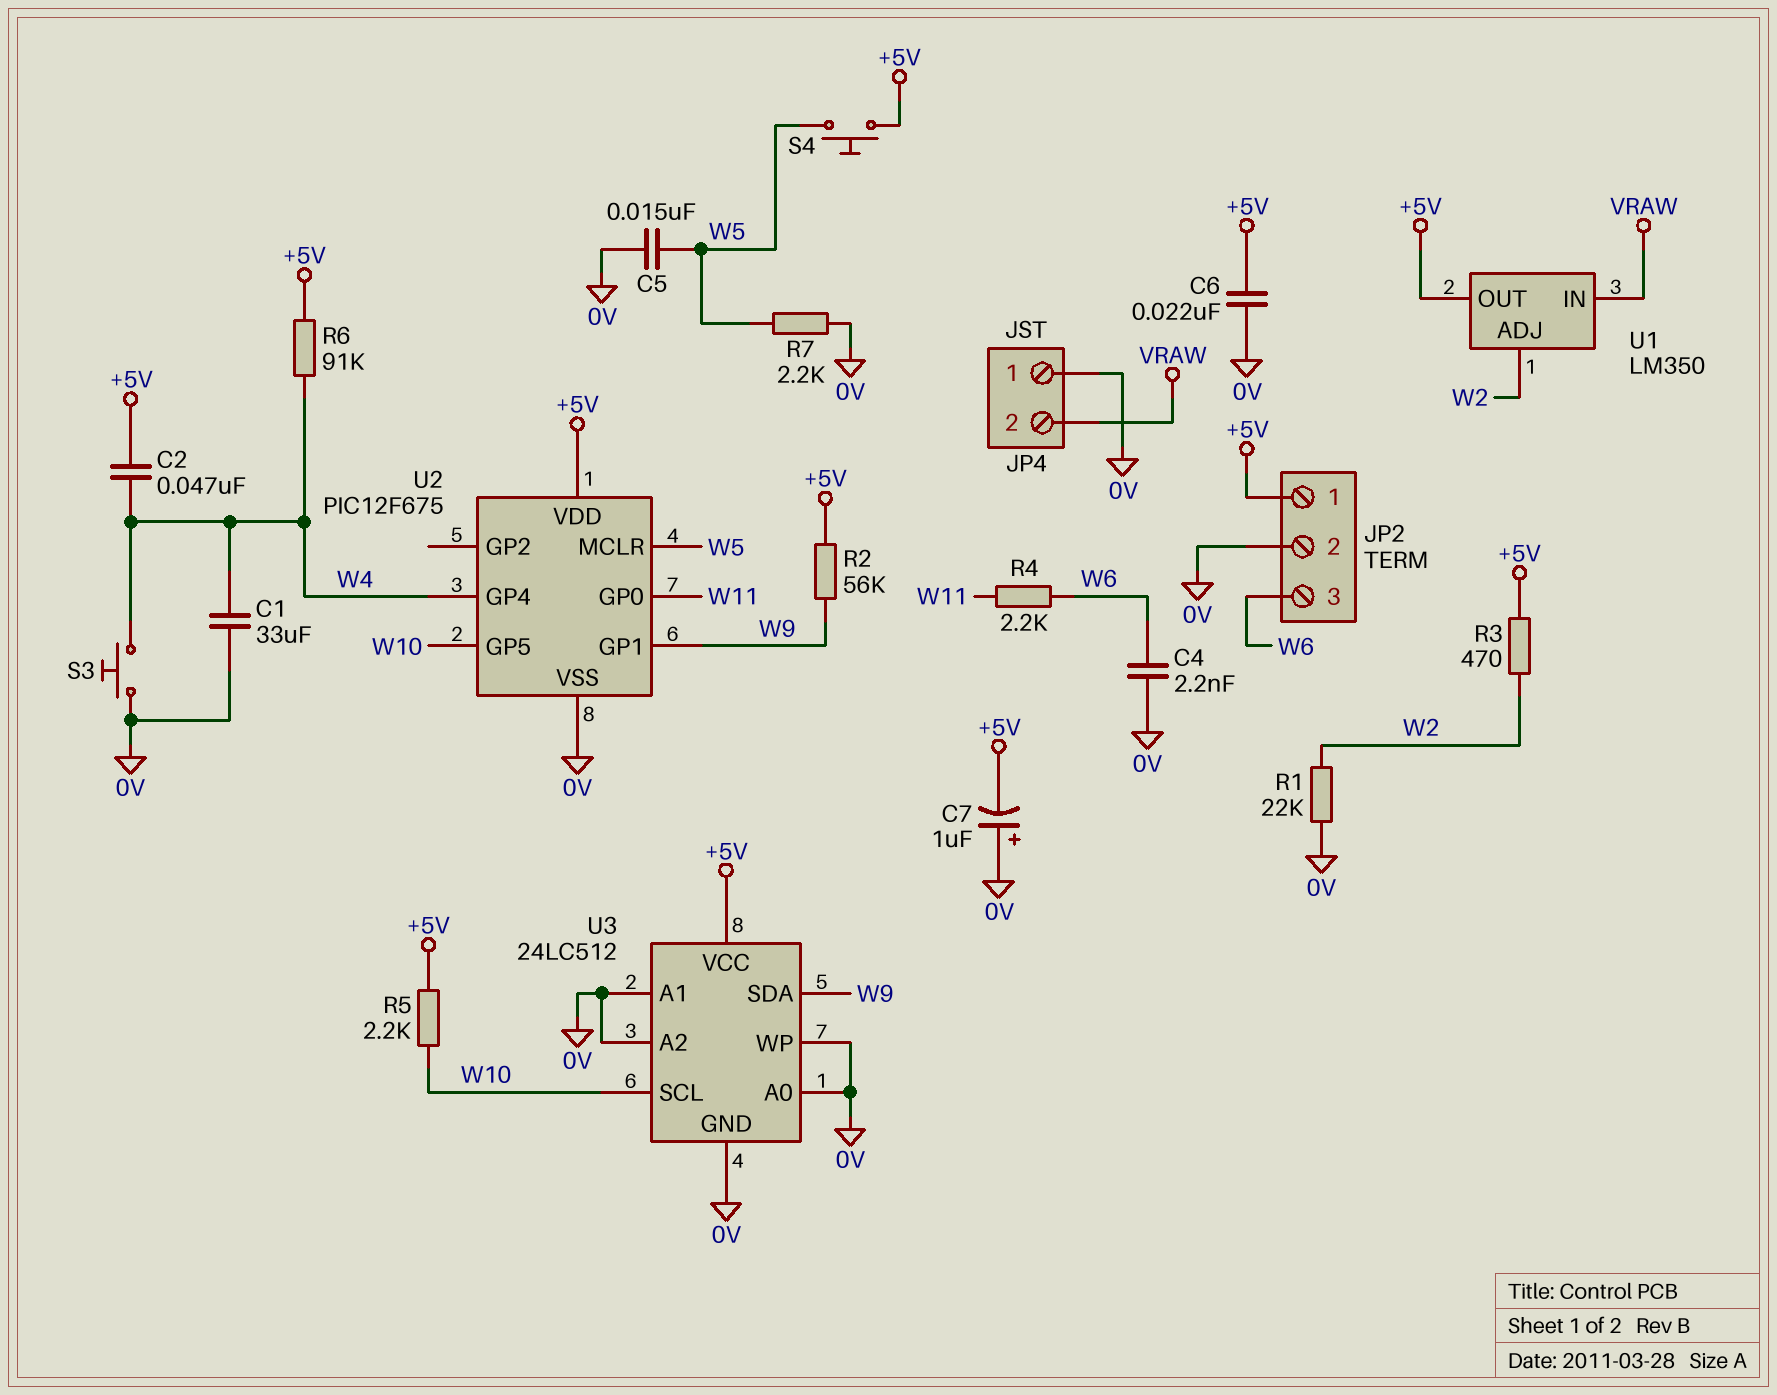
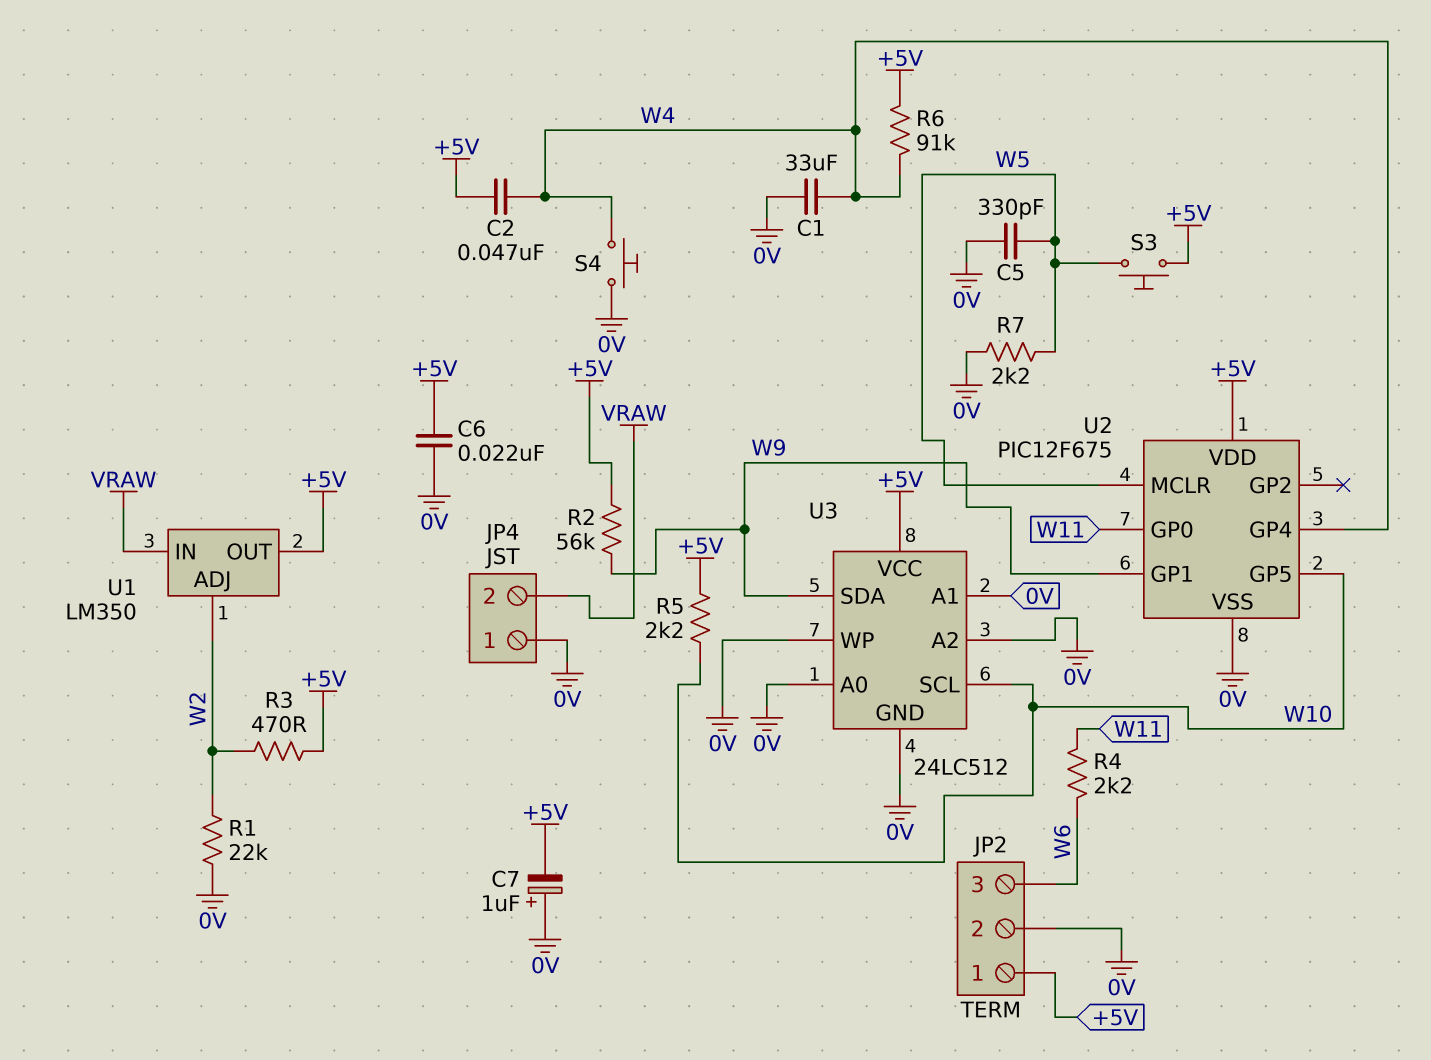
C4: 2.2nF (0V, W6) -> none
C5: 15nF (0V, W5) -> 330pF (0V, W5)
S3: button (0V, W4) -> button (+5V, W5)
S4: button (+5V, W5) -> button (0V, W4)

